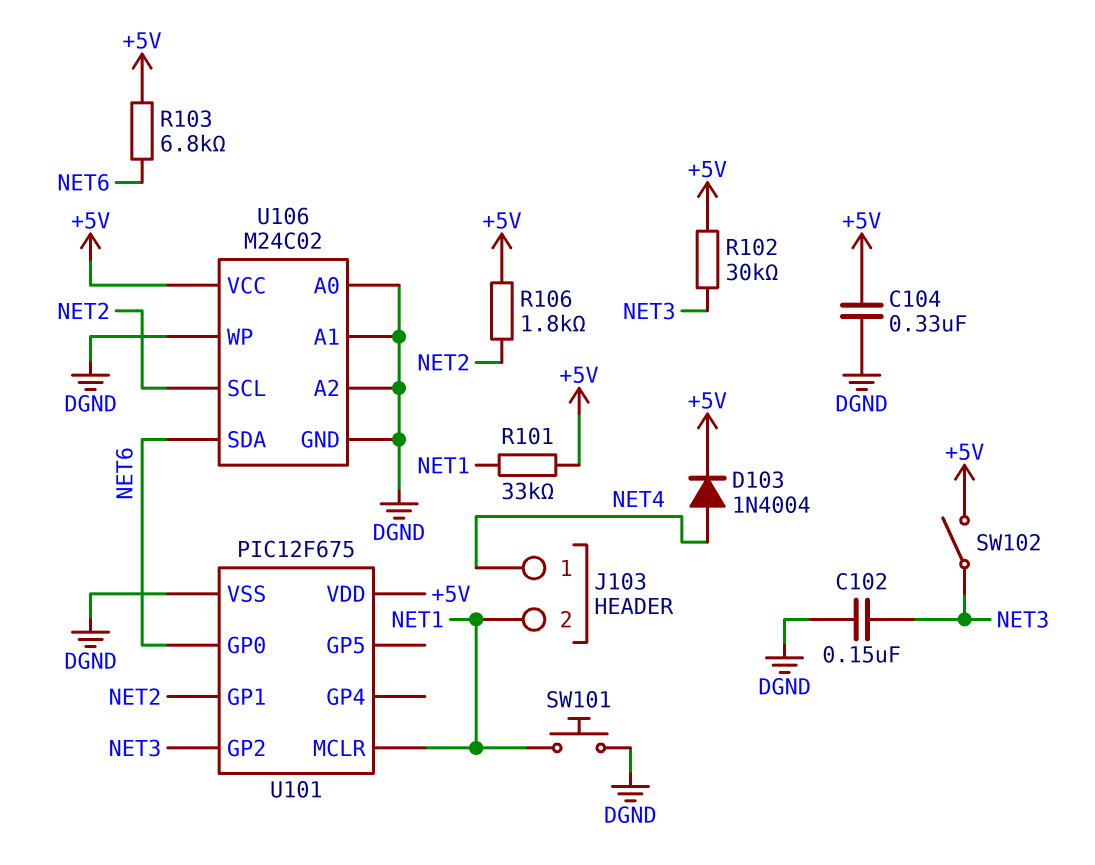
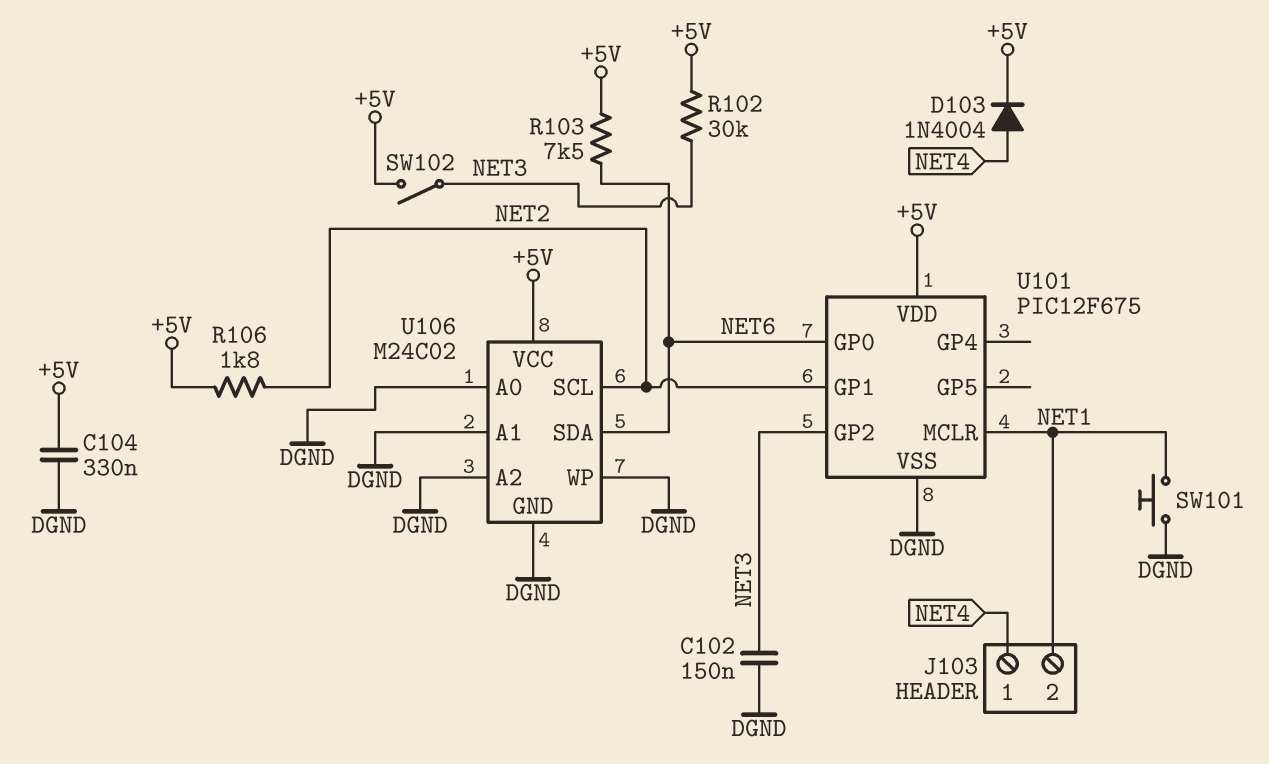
R101: 33k (+5V, NET1) -> none
R103: 6.8k (+5V, NET6) -> 7.5k (+5V, NET6)

